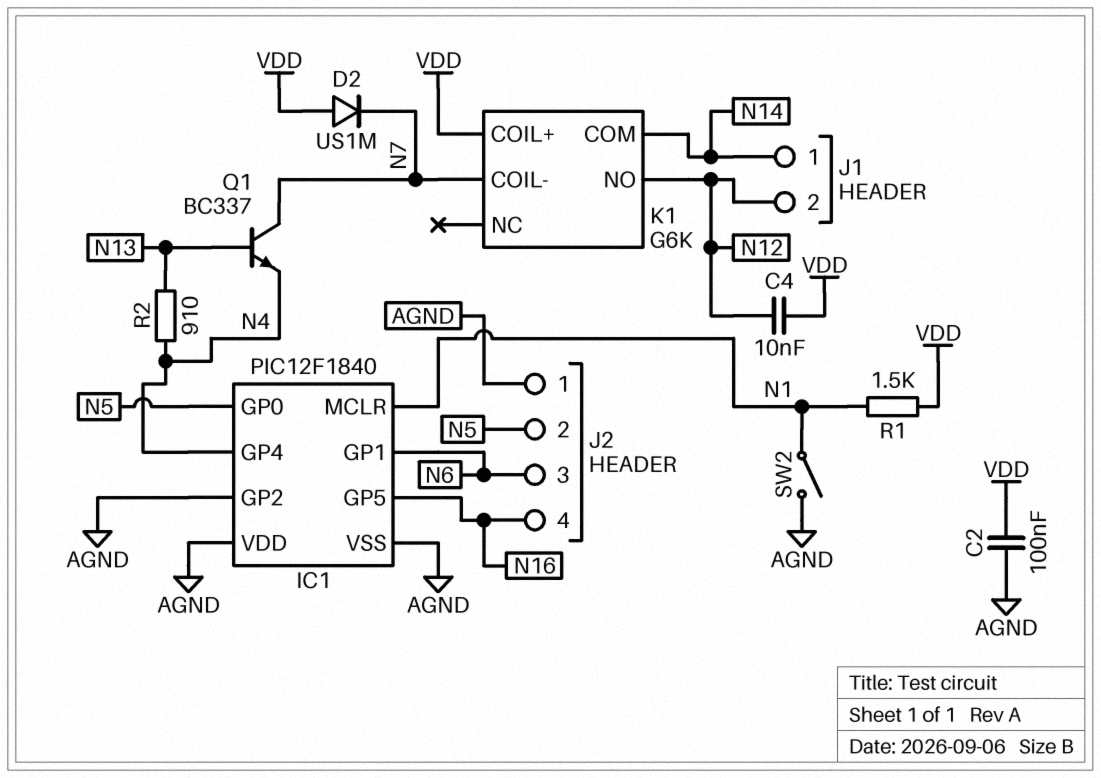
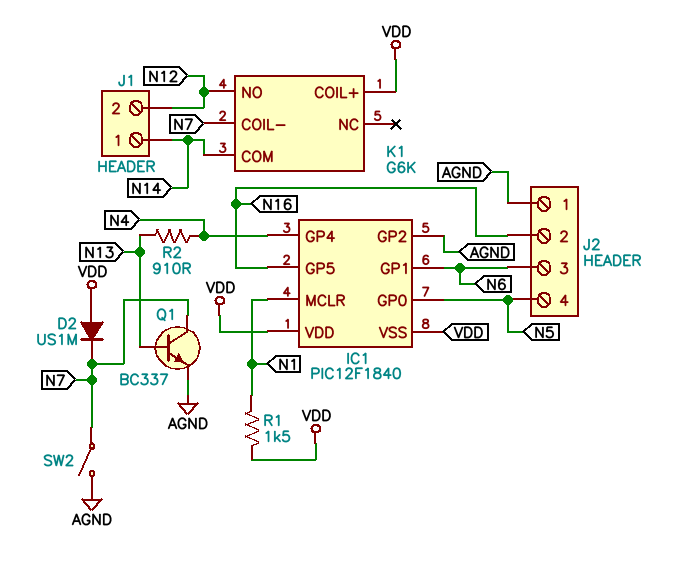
C2: 100nF (AGND, VDD) -> none
C4: 10nF (N12, VDD) -> none
IC1 pin VDD: AGND -> VDD
IC1 pin VSS: AGND -> VDD
J2 pin 2: N5 -> N16
J2 pin 4: N16 -> N5
Q1: NPN BC337 (B N13, C N7, E N4) -> NPN BC337 (B N13, C N7, E AGND)
SW2: switch (AGND, N1) -> switch (AGND, N7)

